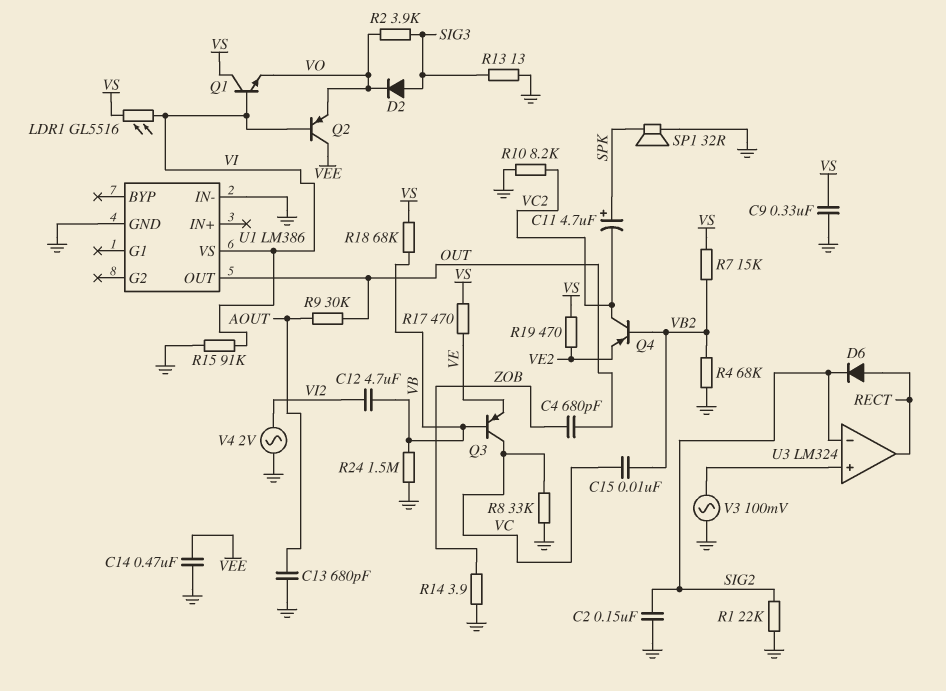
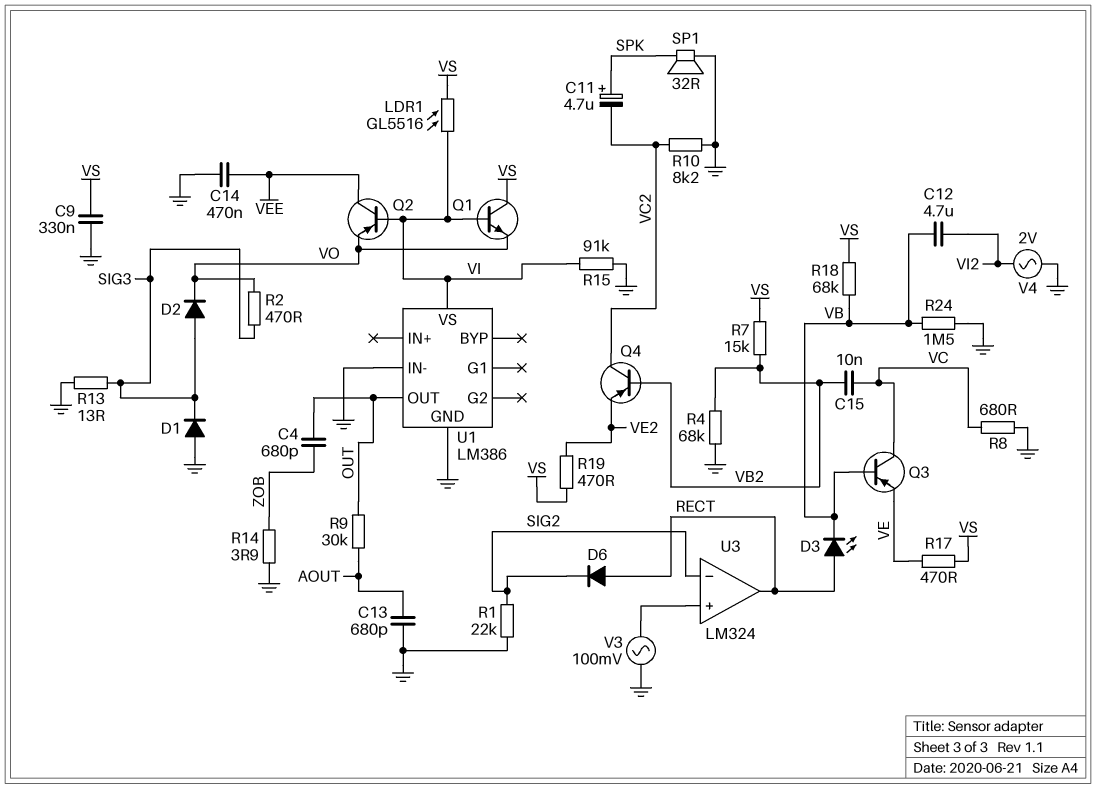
C2: 150nF (GND, SIG2) -> none
D1: none -> diode (A GND, K SIG3)
D3: none -> LED (A RECT, K VB)
R2: 3.9k (SIG3, VO) -> 470 (SIG3, VO)
R8: 33k (GND, VC) -> 680 (GND, VC)

